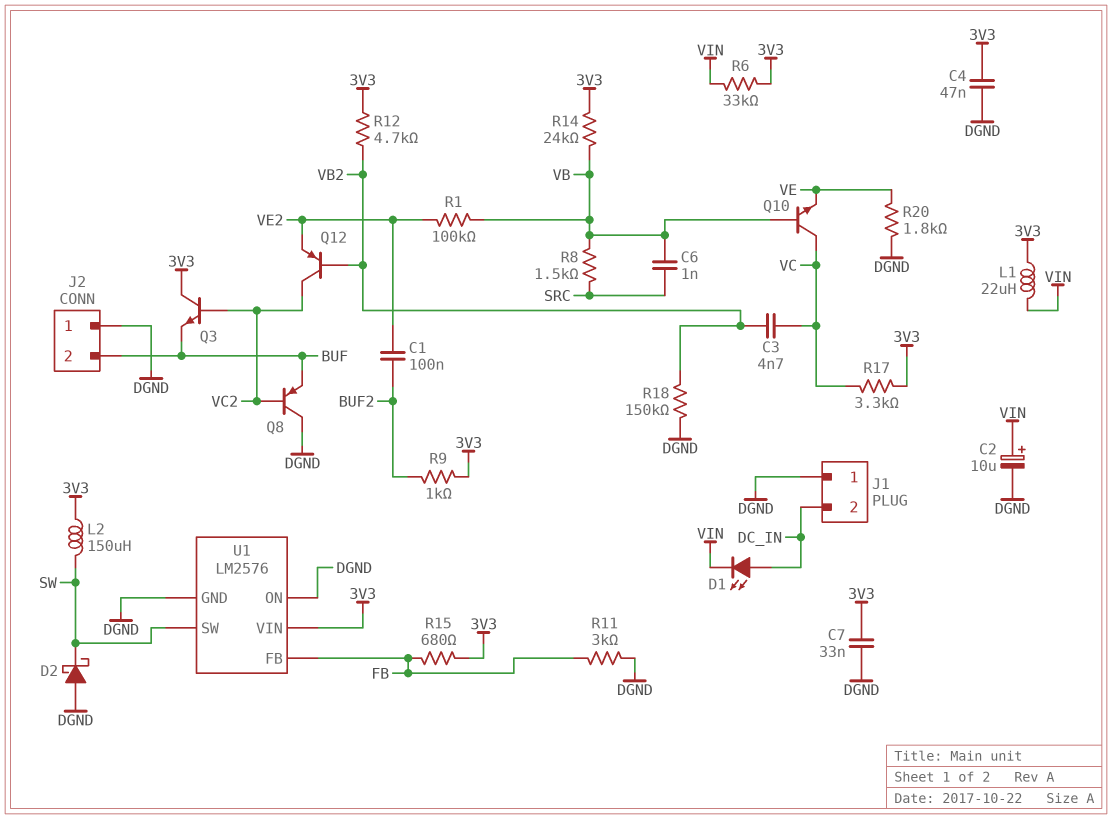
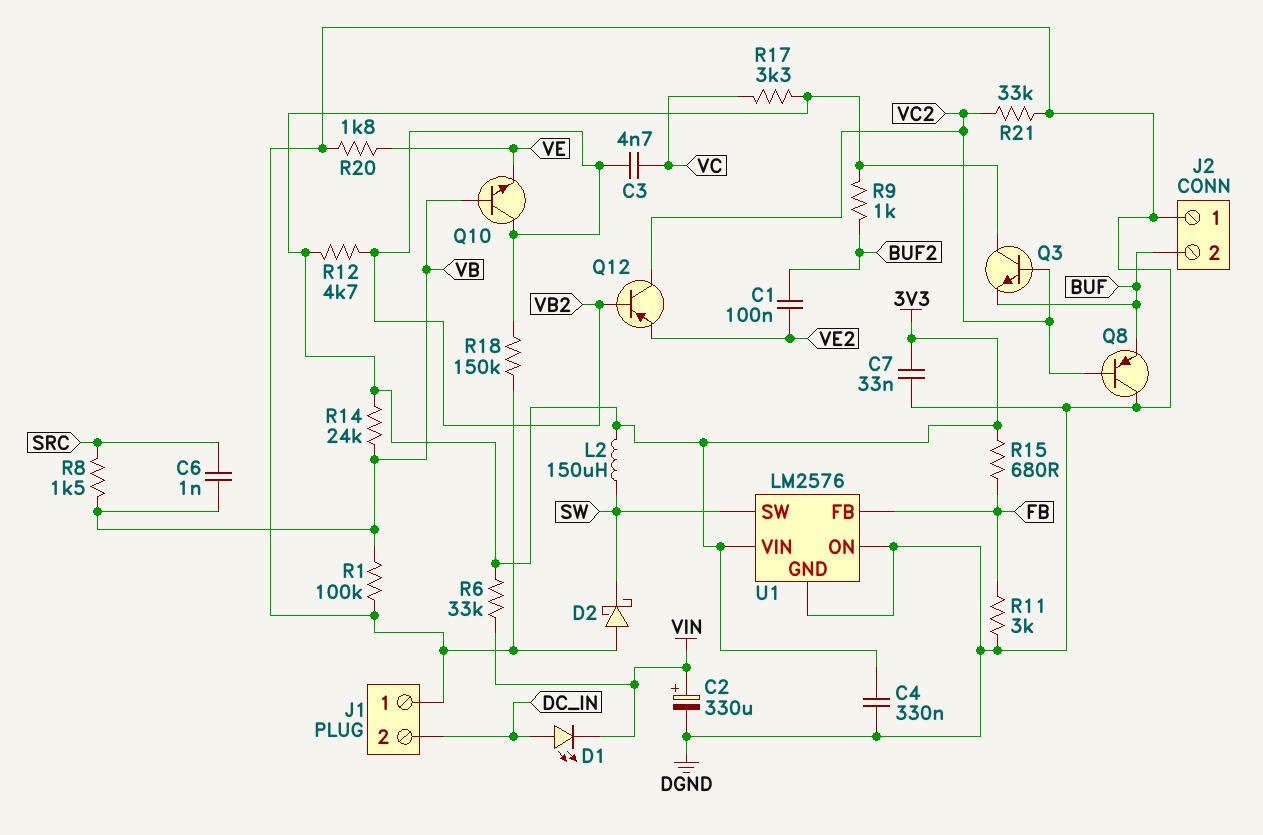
C2: 10uF (plus VIN, minus DGND) -> 330uF (plus VIN, minus DGND)
C4: 47nF (3V3, DGND) -> 330nF (3V3, DGND)
L1: 22uH (3V3, VIN) -> none
Q10: NPN (B VB, C VC, E VE) -> NPN (B VB, C VB2, E VE)
R1: 100k (VB, VE2) -> 100k (DGND, VB)
R21: none -> 33k (DGND, VC2)

